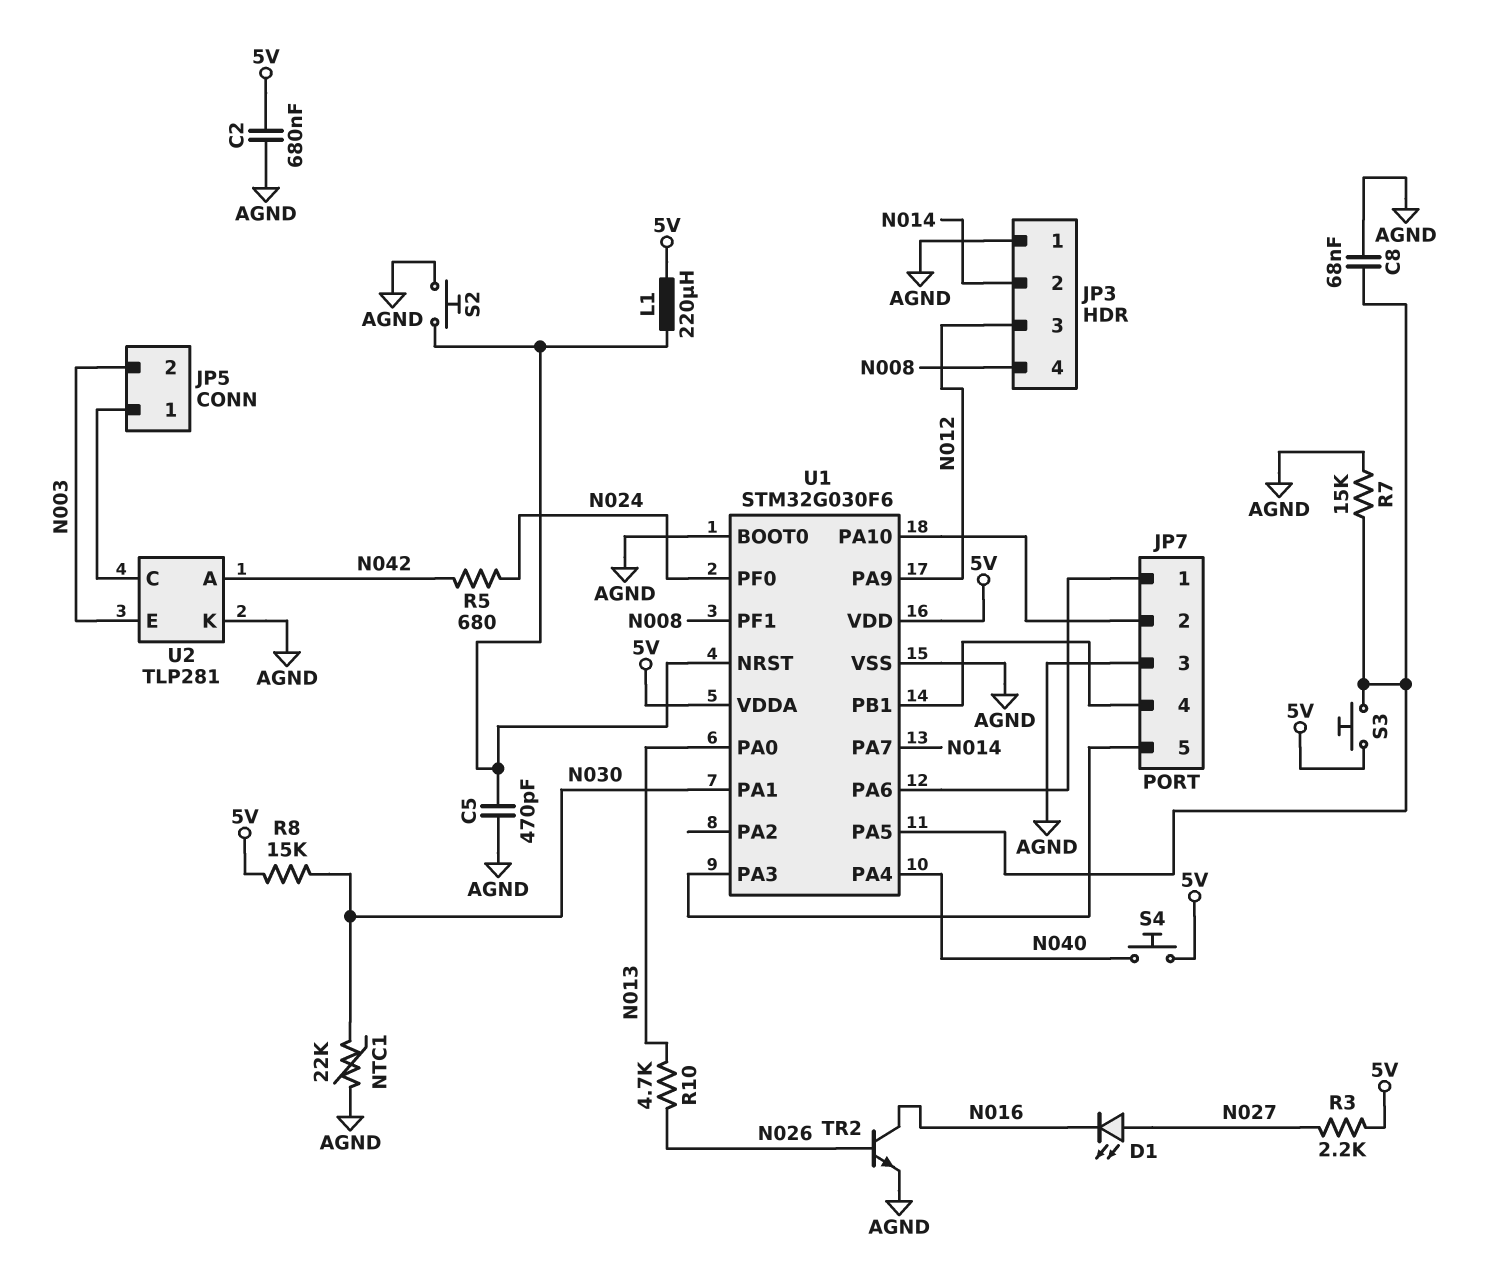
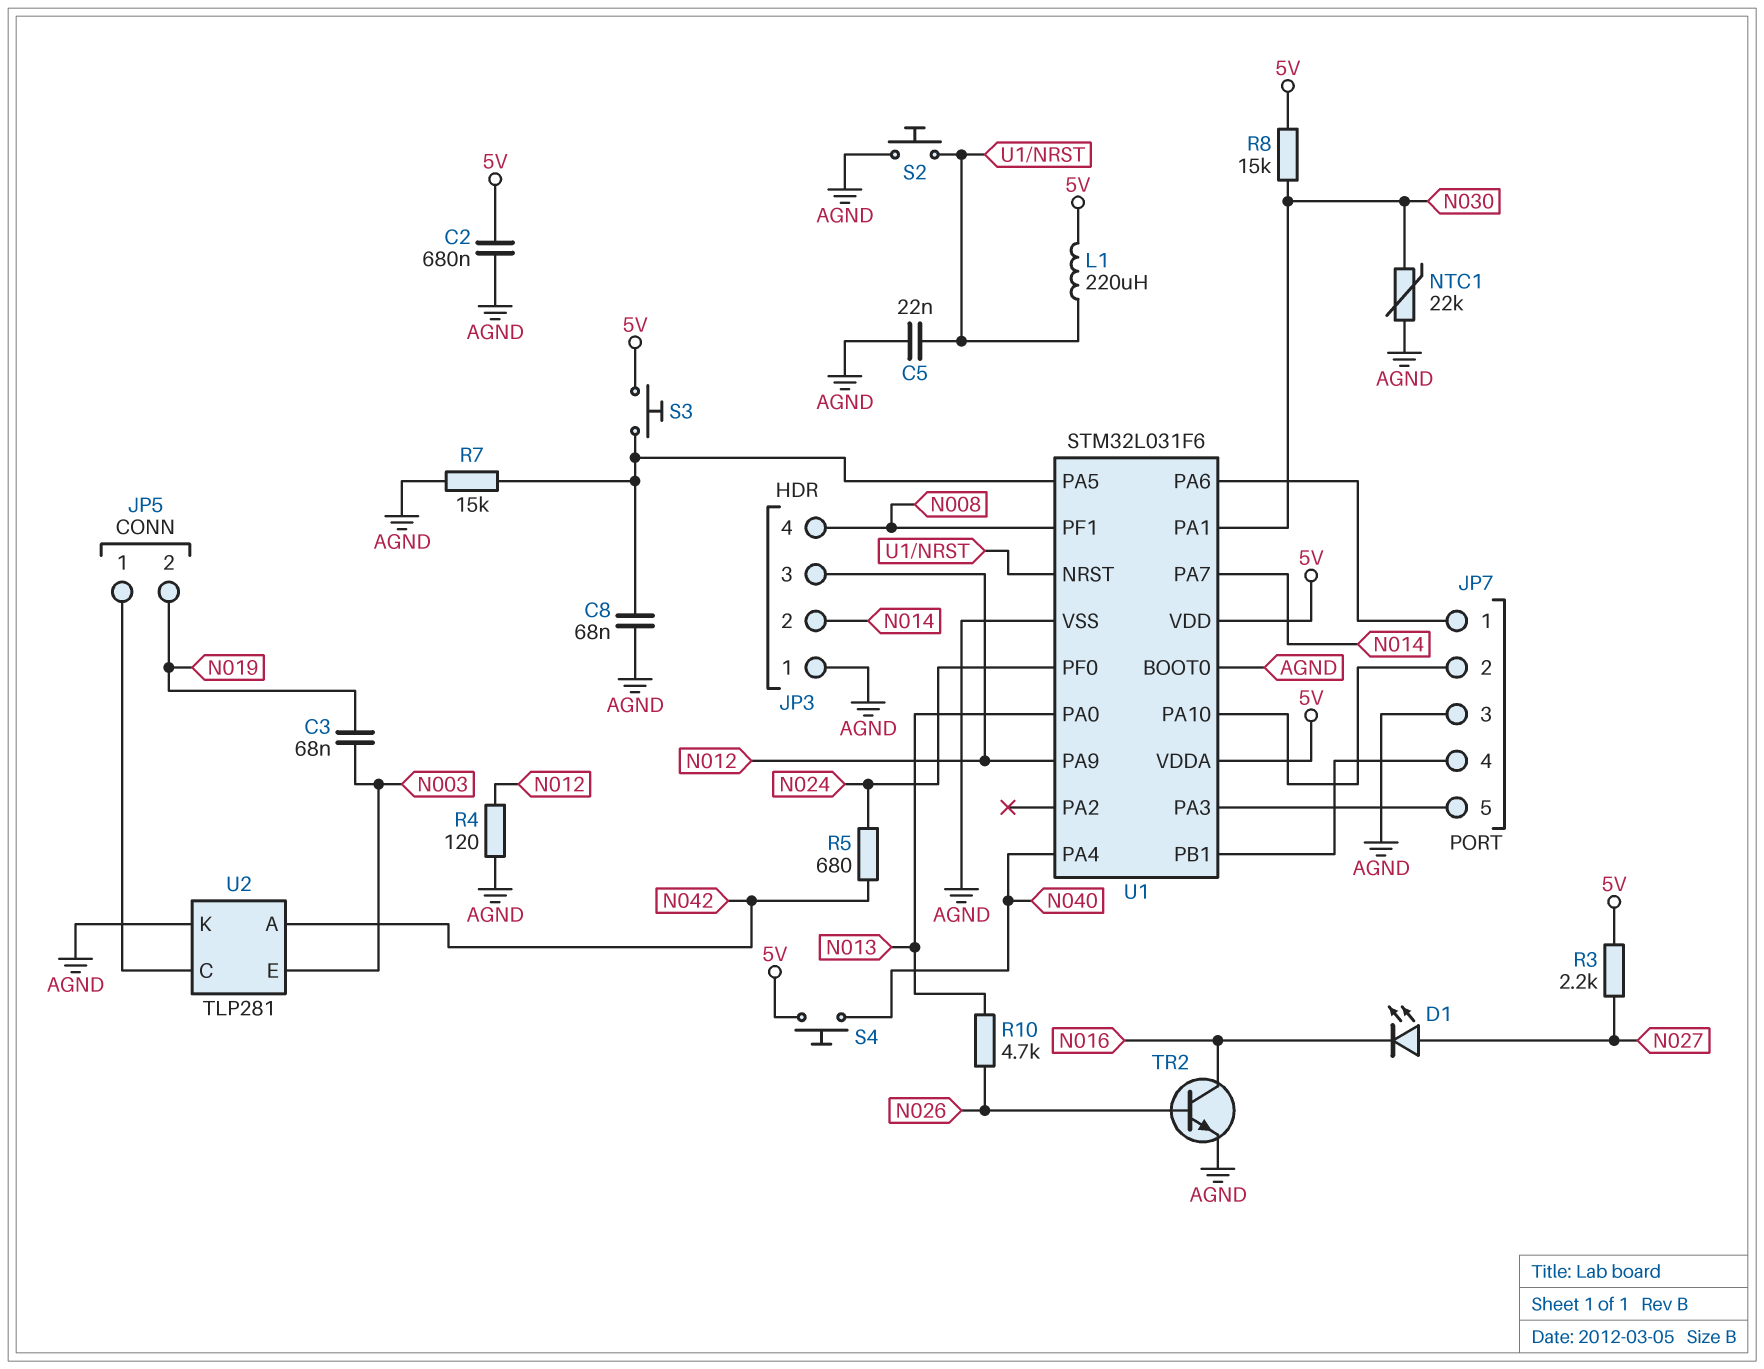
C3: none -> 68nF (N003, N019)
C5: 470pF (AGND, U1/NRST) -> 22nF (AGND, U1/NRST)
JP5 pin 2: N003 -> N019
R4: none -> 120 (AGND, N012)
U1: STM32G030F6 -> STM32L031F6

